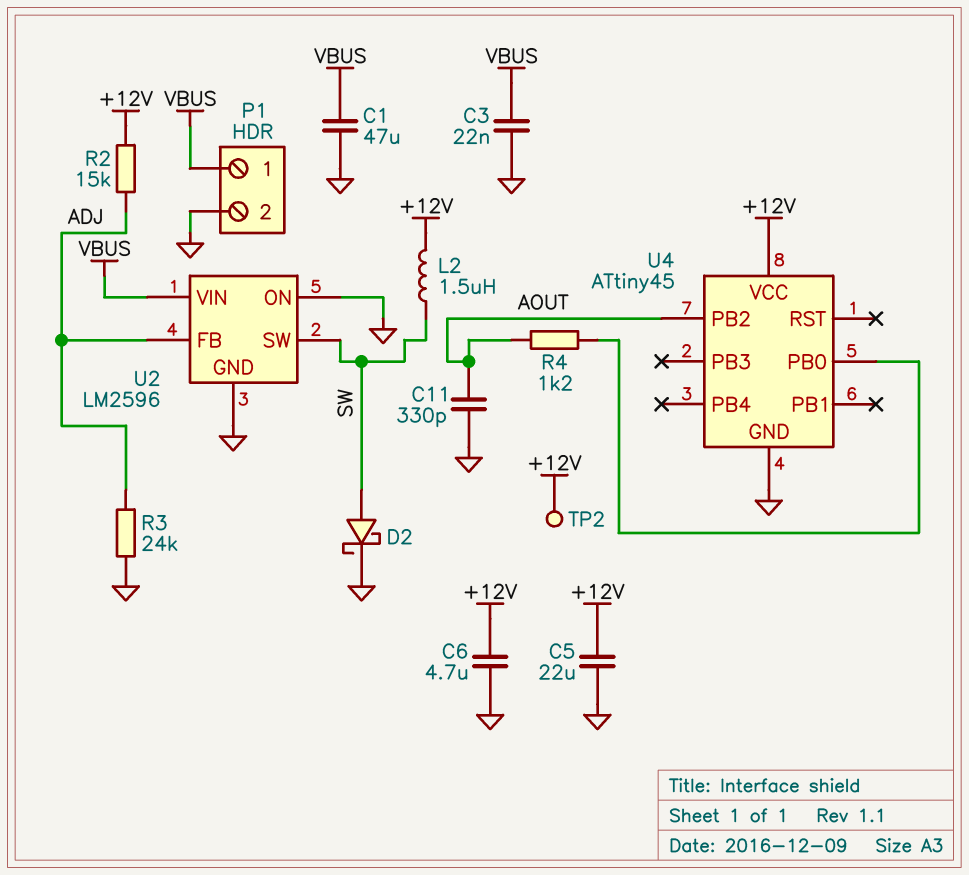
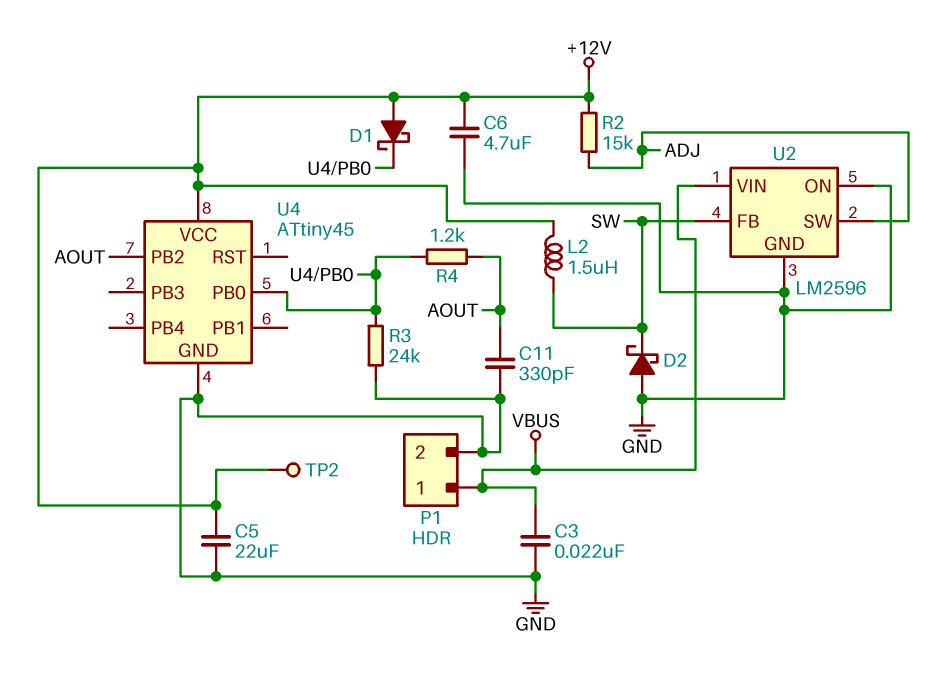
C1: 47uF (GND, VBUS) -> none
D1: none -> schottky (A +12V, K U4/PB0)
D2: schottky (A SW, K GND) -> schottky (A GND, K SW)
R3: 24k (ADJ, GND) -> 24k (GND, U4/PB0)
U2 pin FB: ADJ -> SW
U2 pin SW: SW -> ADJ

